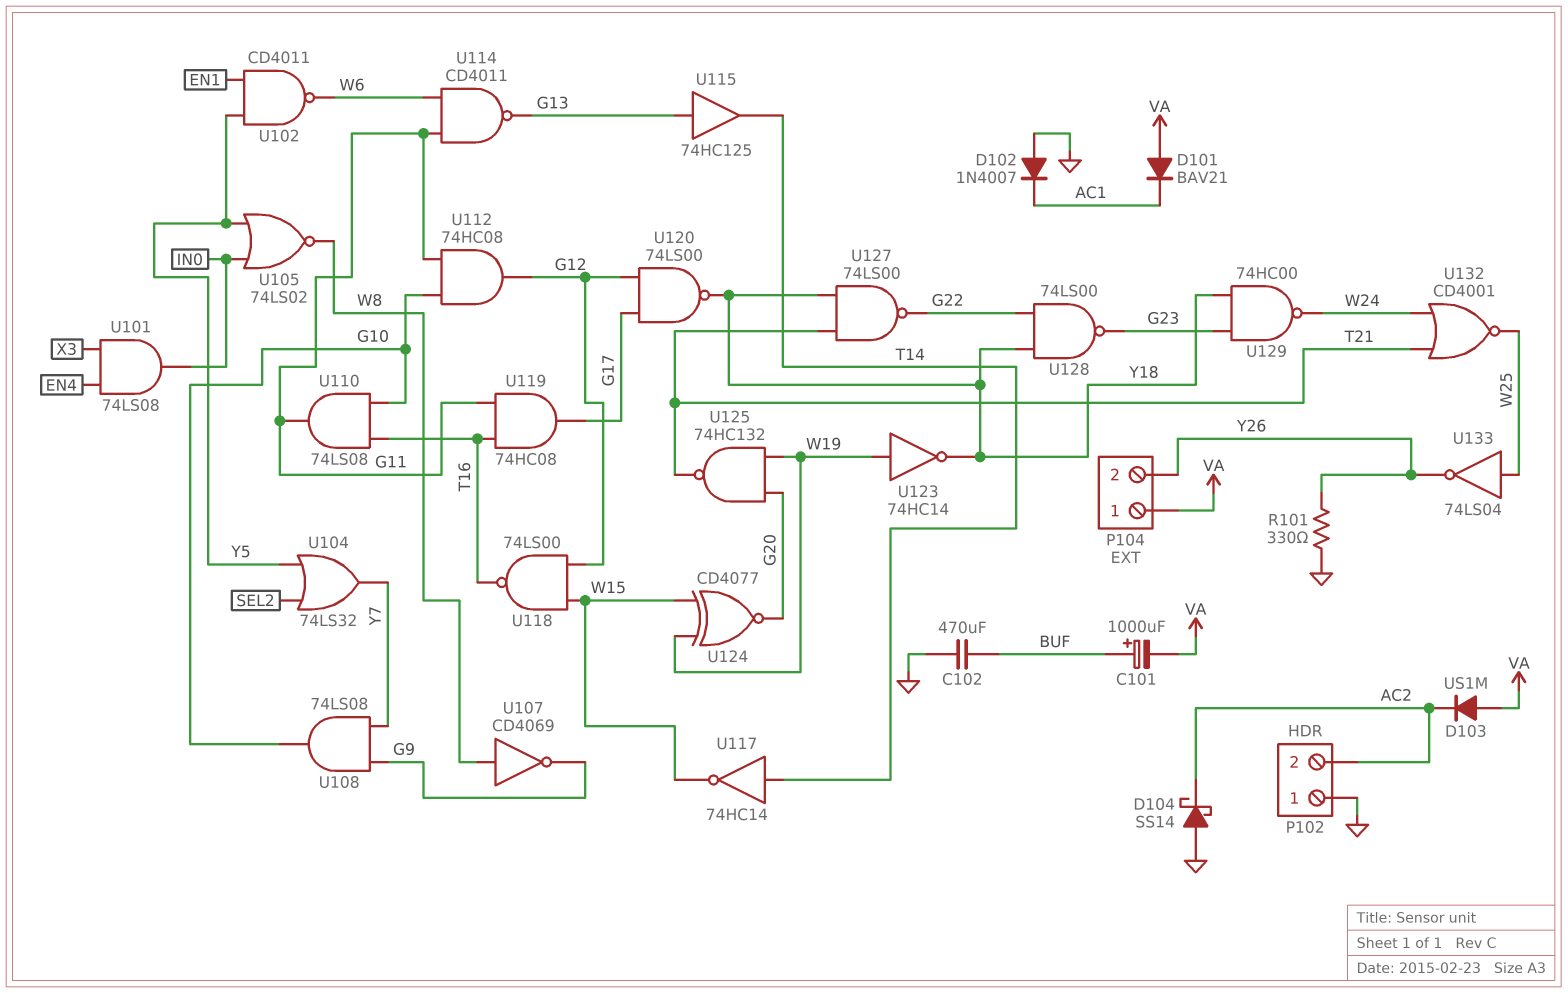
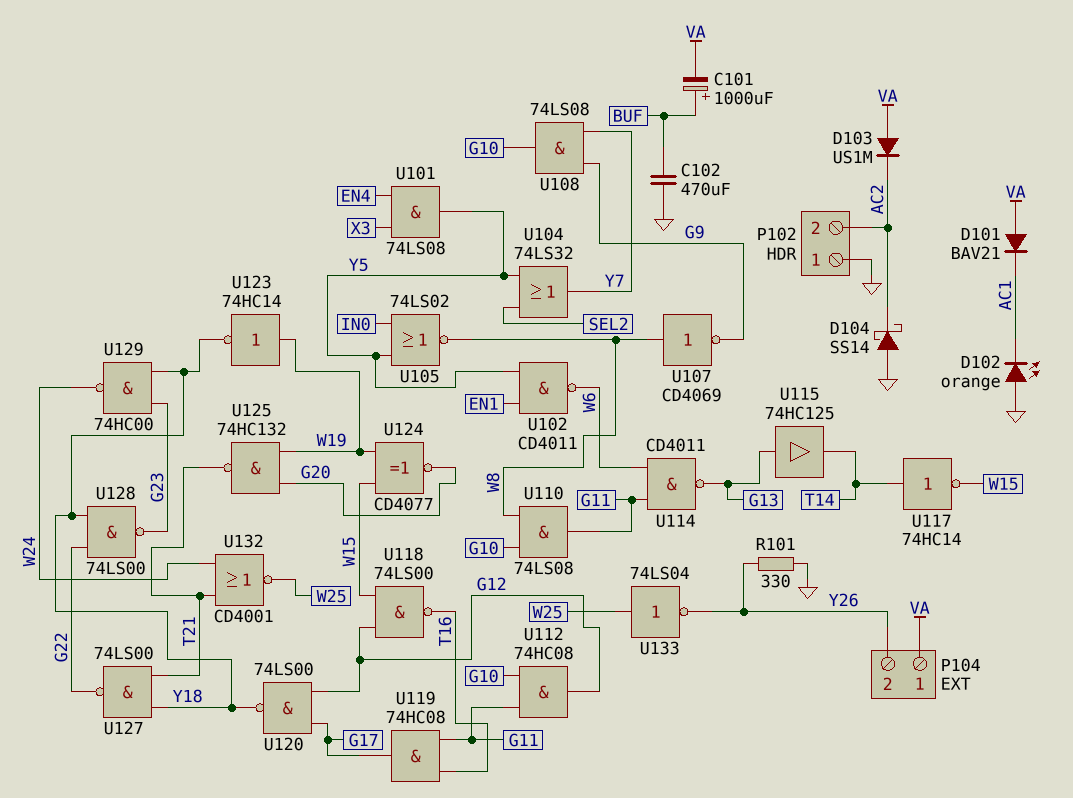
D102: diode 1N4007 (A GND, K AC1) -> LED orange (A GND, K AC1)
U101: AND 74LS08 (in EN4, in X3, out IN0) -> AND 74LS08 (in EN4, in X3, out Y5)
U110: AND 74LS08 (in G10, in T16, out G11) -> AND 74LS08 (in G10, in W8, out G11)

